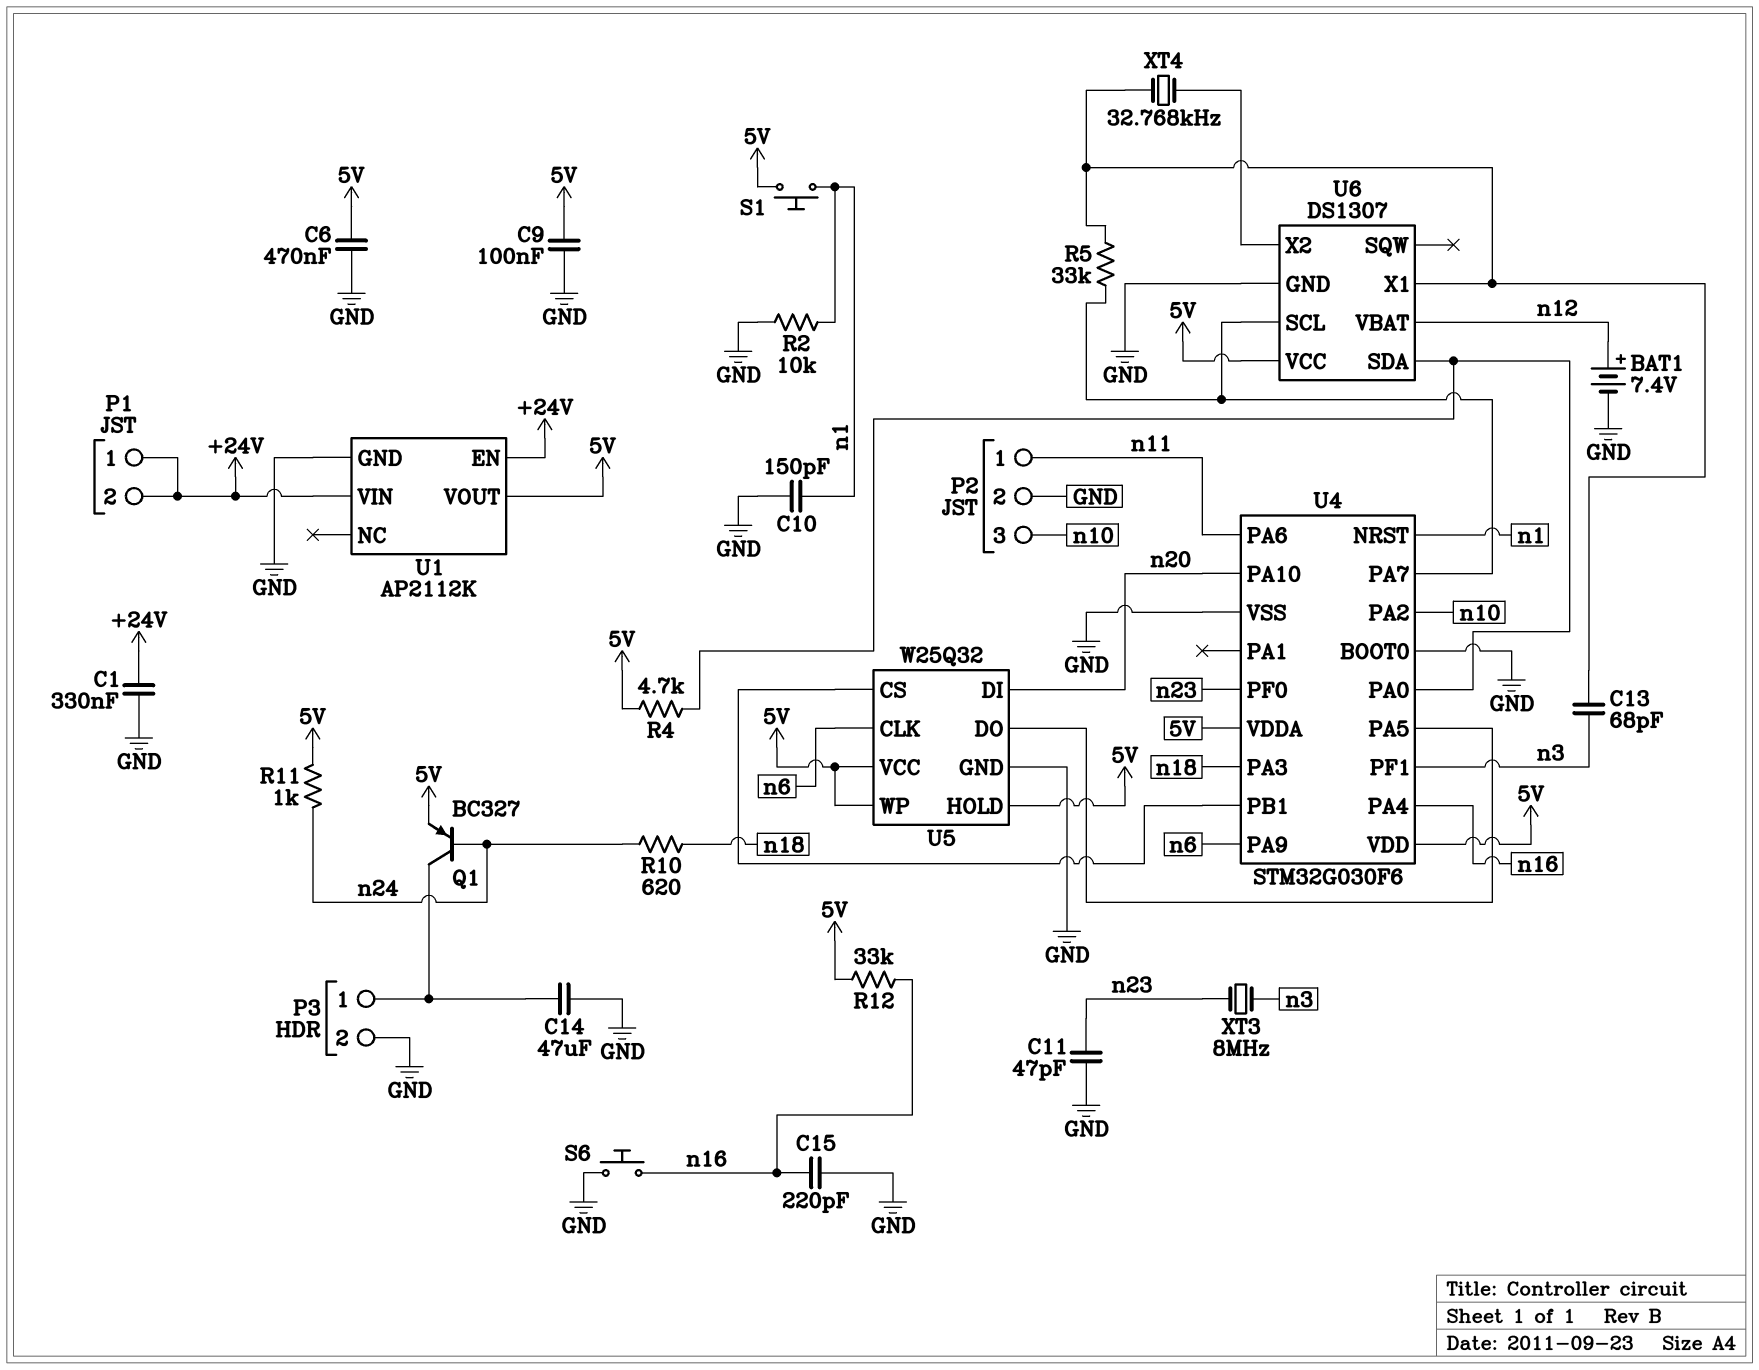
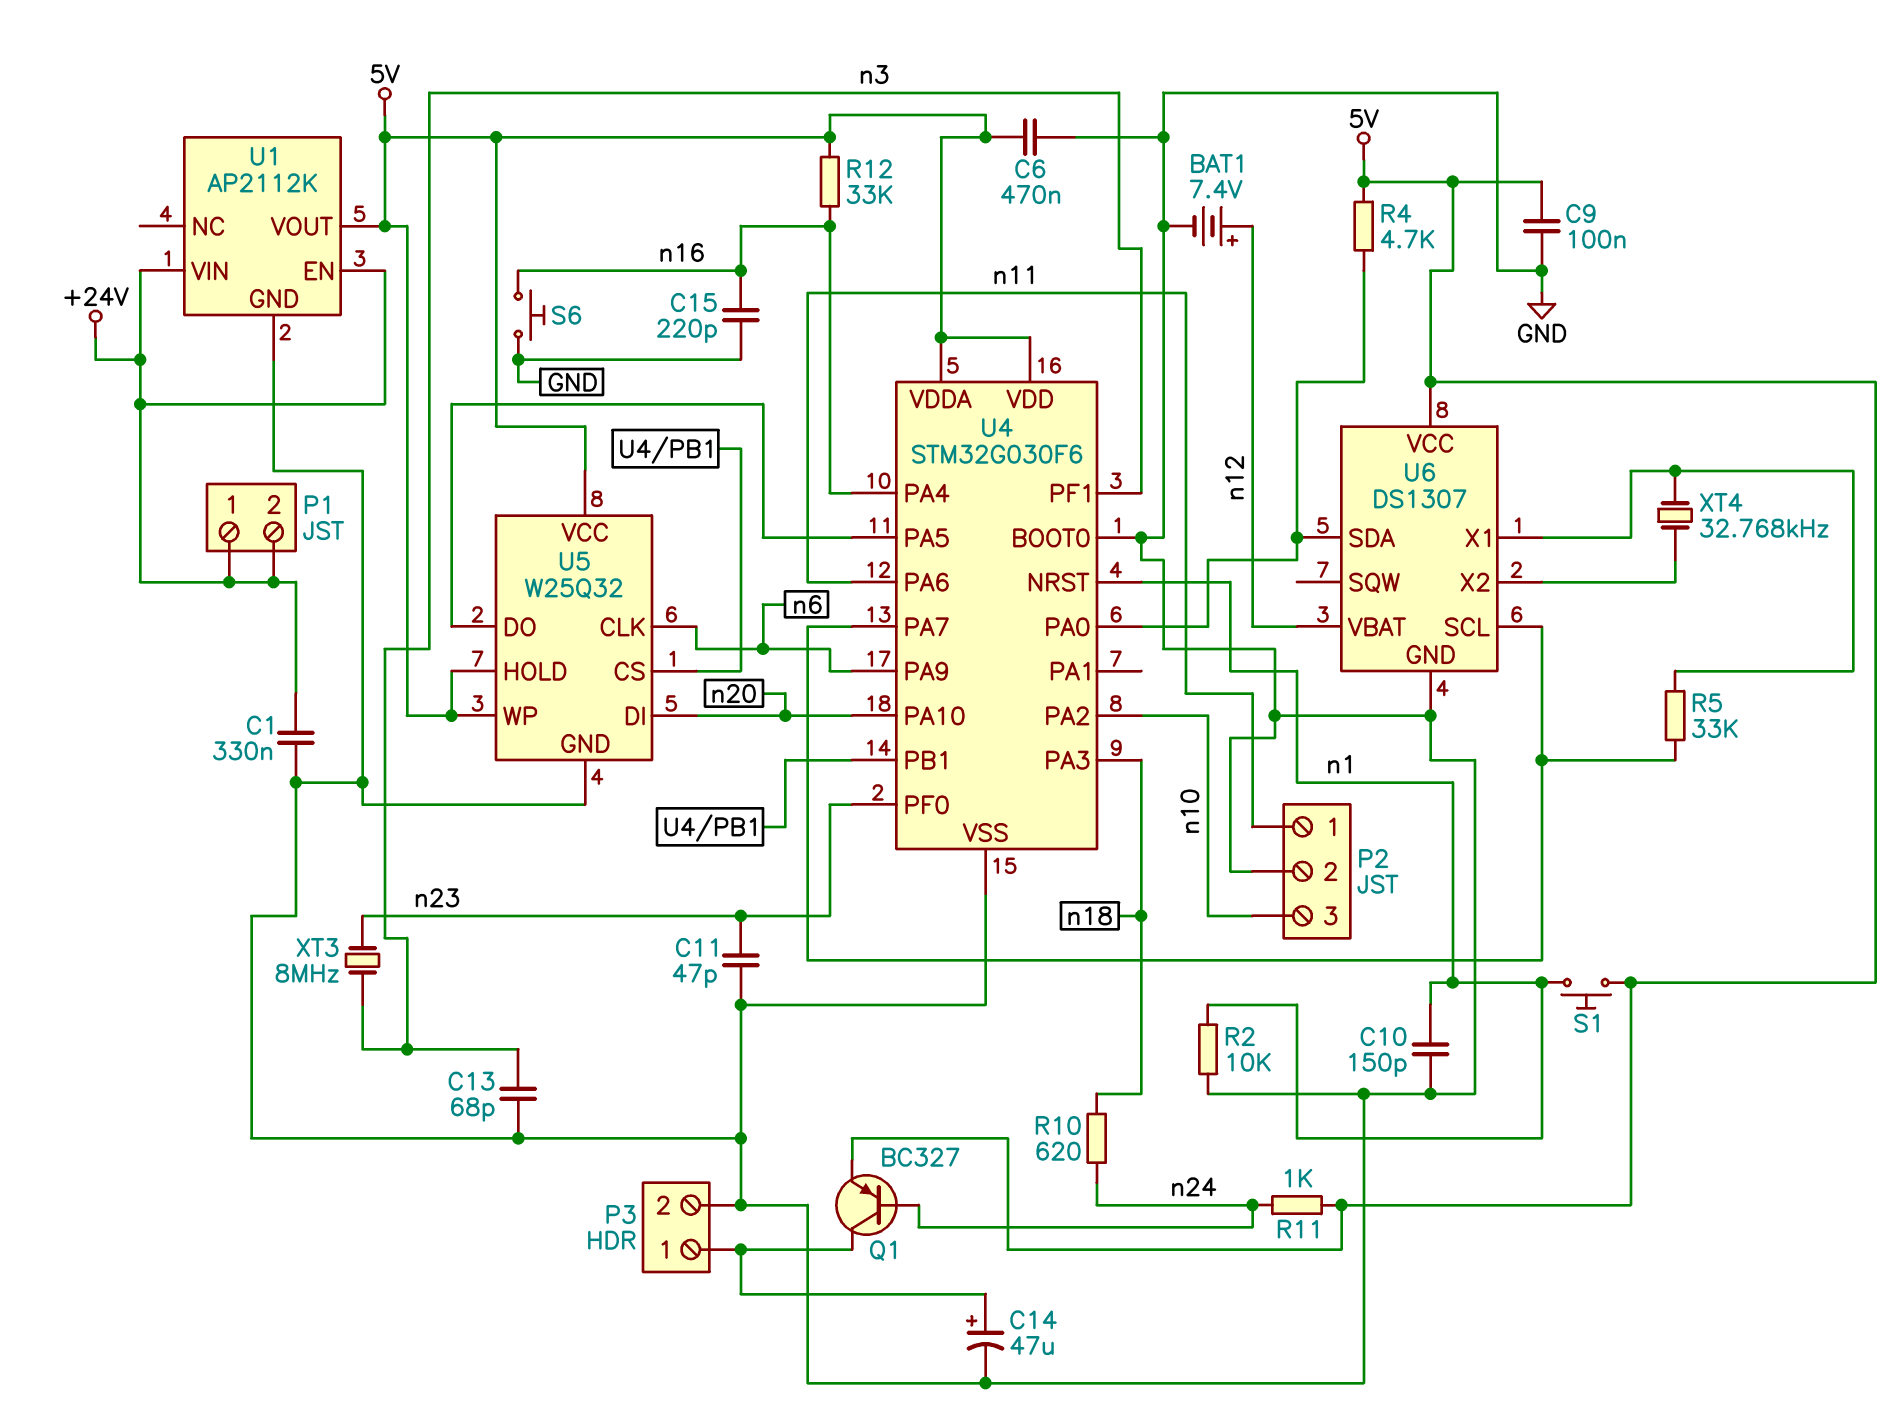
C13: 68pF (U6/X1, n3) -> 68pF (GND, n3)
C14: 47uF (GND, P3/1) -> 47uF (plus P3/1, minus GND)

